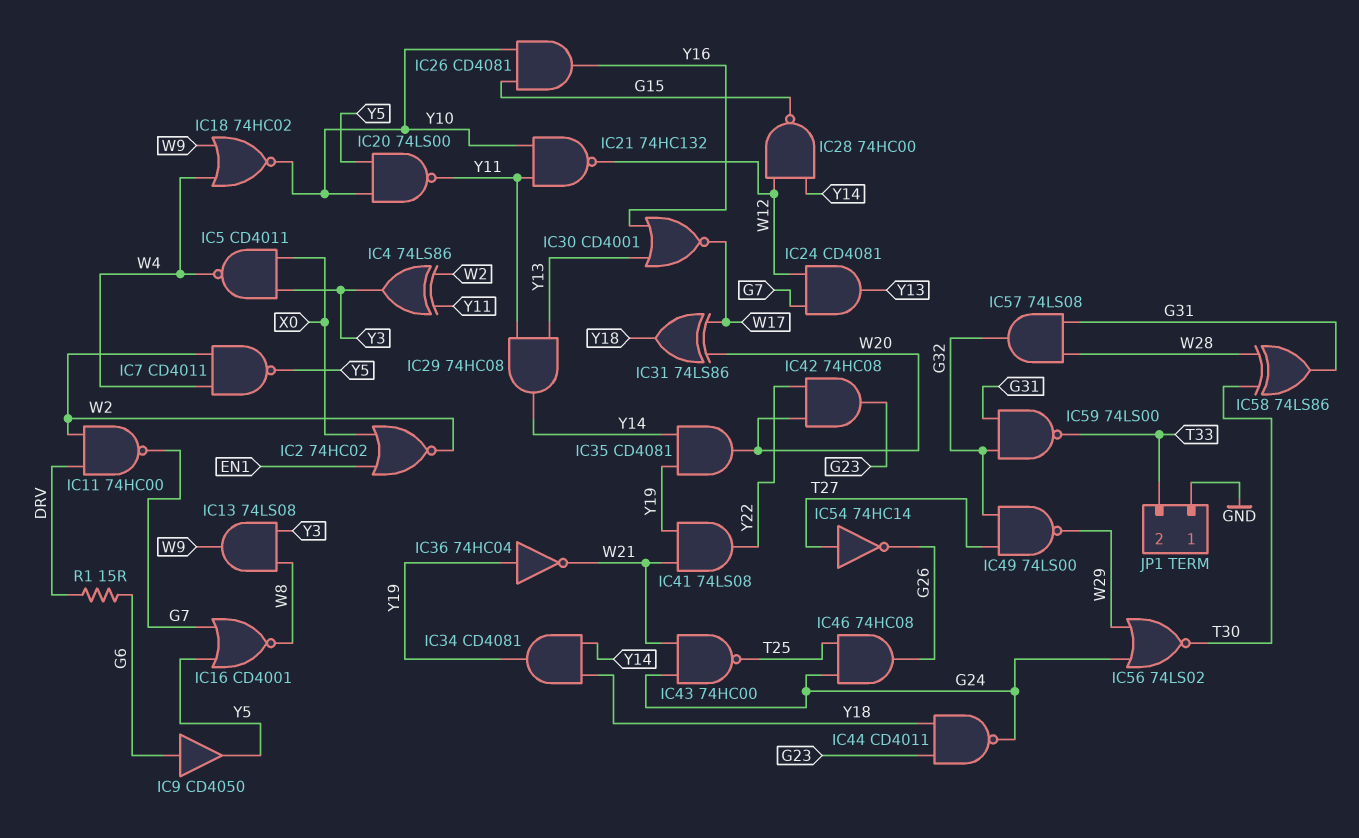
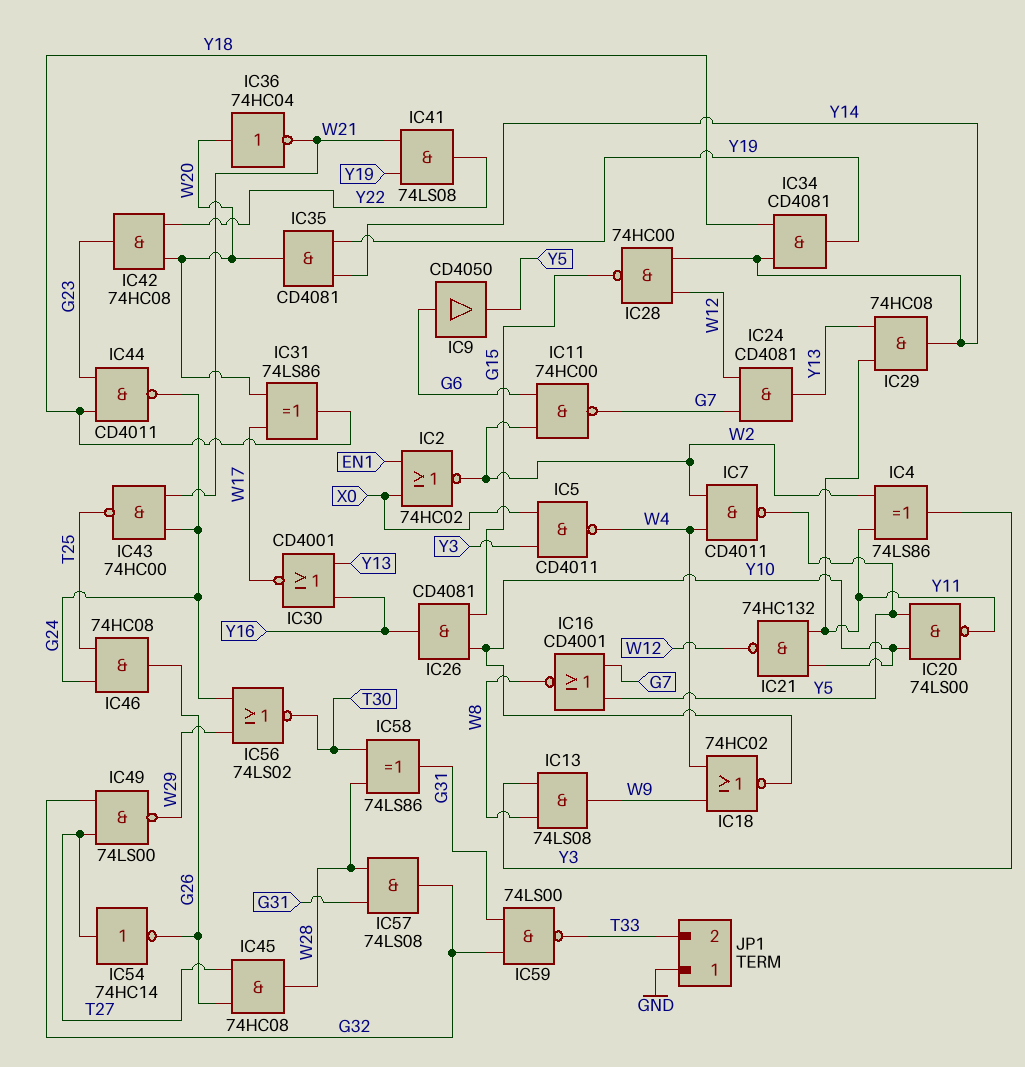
IC11: NAND 74HC00 (in DRV, in W2, out G7) -> NAND 74HC00 (in G6, in W2, out G7)
IC36: NOT 74HC04 (in Y19, out W21) -> NOT 74HC04 (in W20, out W21)
IC45: none -> AND 74HC08 (in G26, in T27, out W28)
R1: 15 (DRV, G6) -> none

